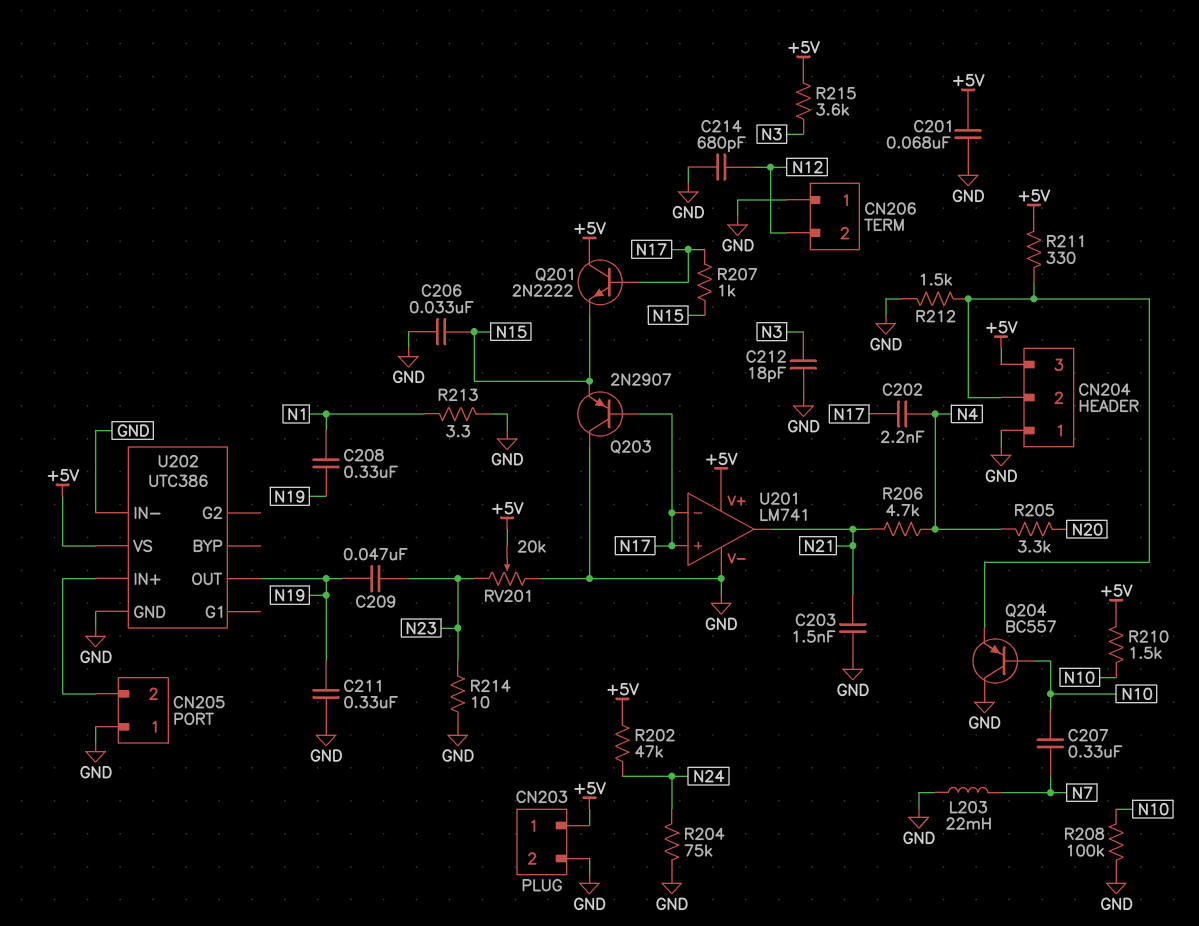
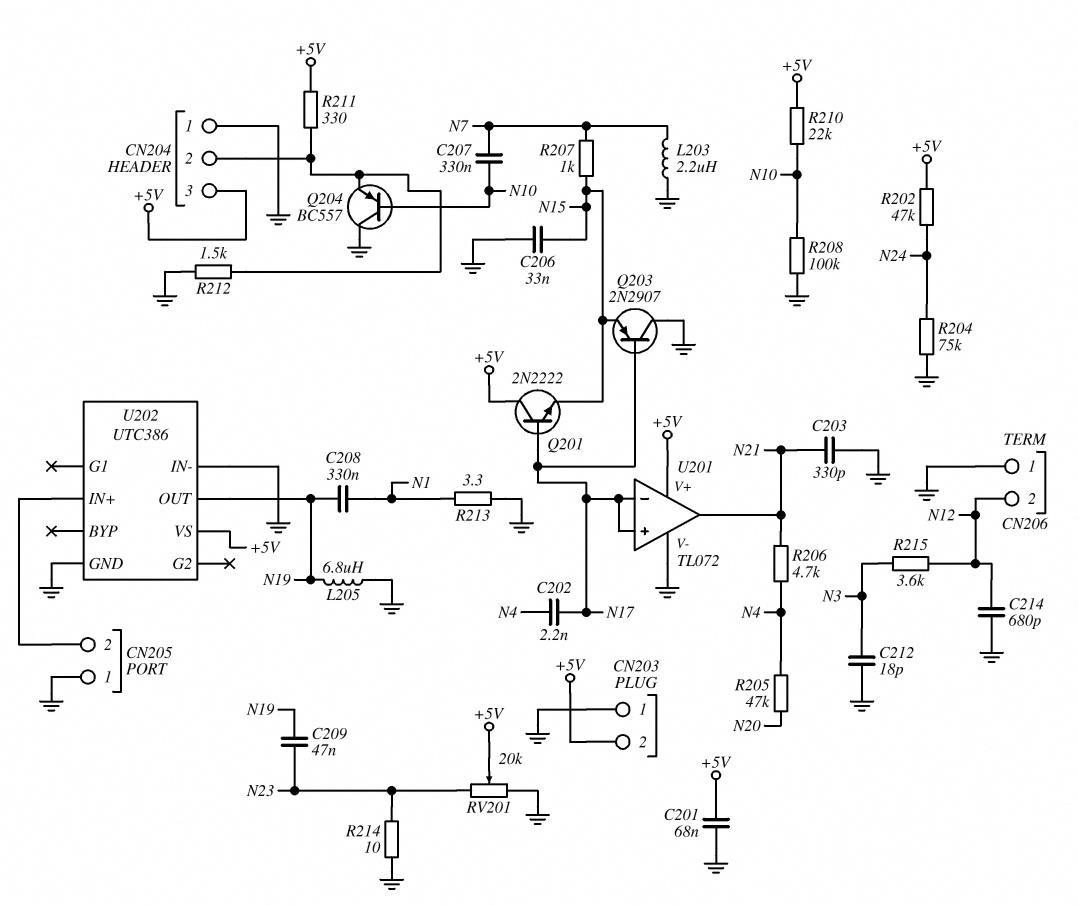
C203: 1.5nF (GND, N21) -> 330pF (GND, N21)
C211: 330nF (GND, N19) -> none
CN203 pin 1: +5V -> GND
CN203 pin 2: GND -> +5V
L203: 22mH (GND, N7) -> 2.2uH (GND, N7)
L205: none -> 6.8uH (GND, N19)
R205: 3.3k (N4, N20) -> 47k (N4, N20)
R207: 1k (N15, N17) -> 1k (N7, N15)
R210: 1.5k (+5V, N10) -> 22k (+5V, N10)
R215: 3.6k (+5V, N3) -> 3.6k (N3, N12)
U201: LM741 -> TL072

